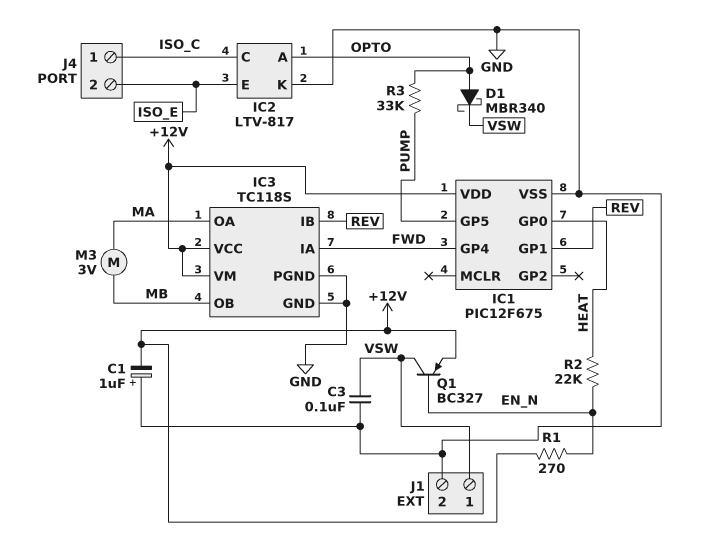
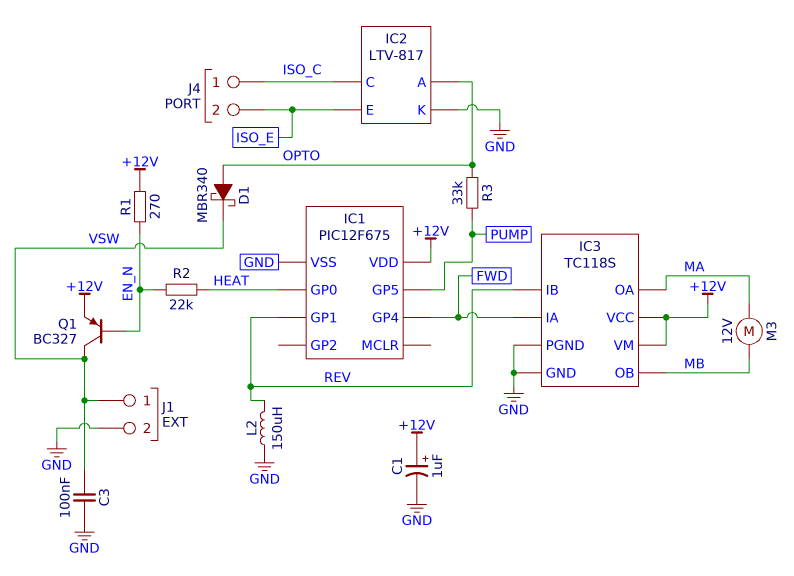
C1: 1uF (plus GND, minus +12V) -> 1uF (plus +12V, minus GND)
L2: none -> 150uH (GND, REV)
M3: motor 3V (MA, MB) -> motor 12V (MA, MB)

